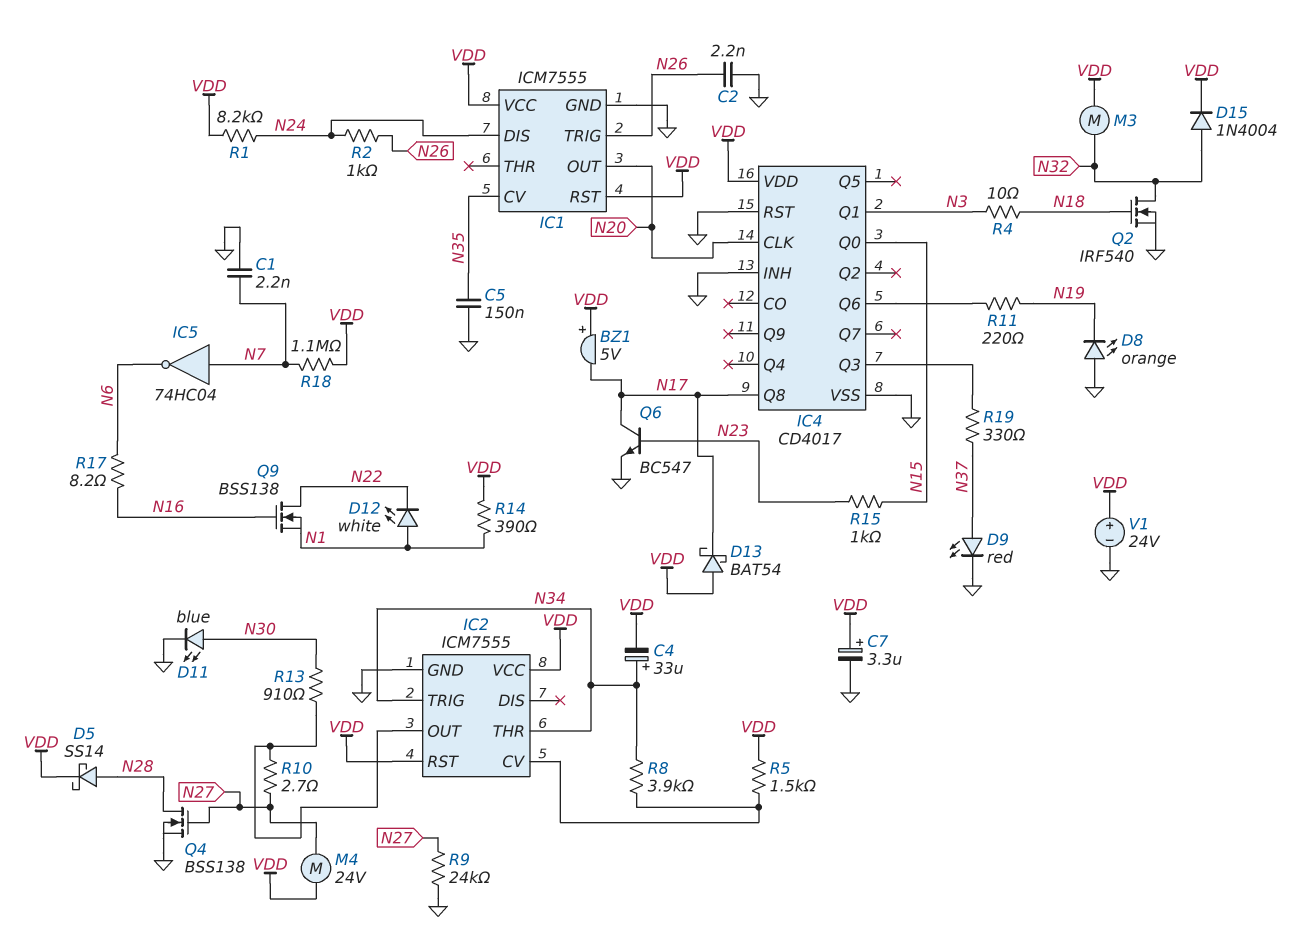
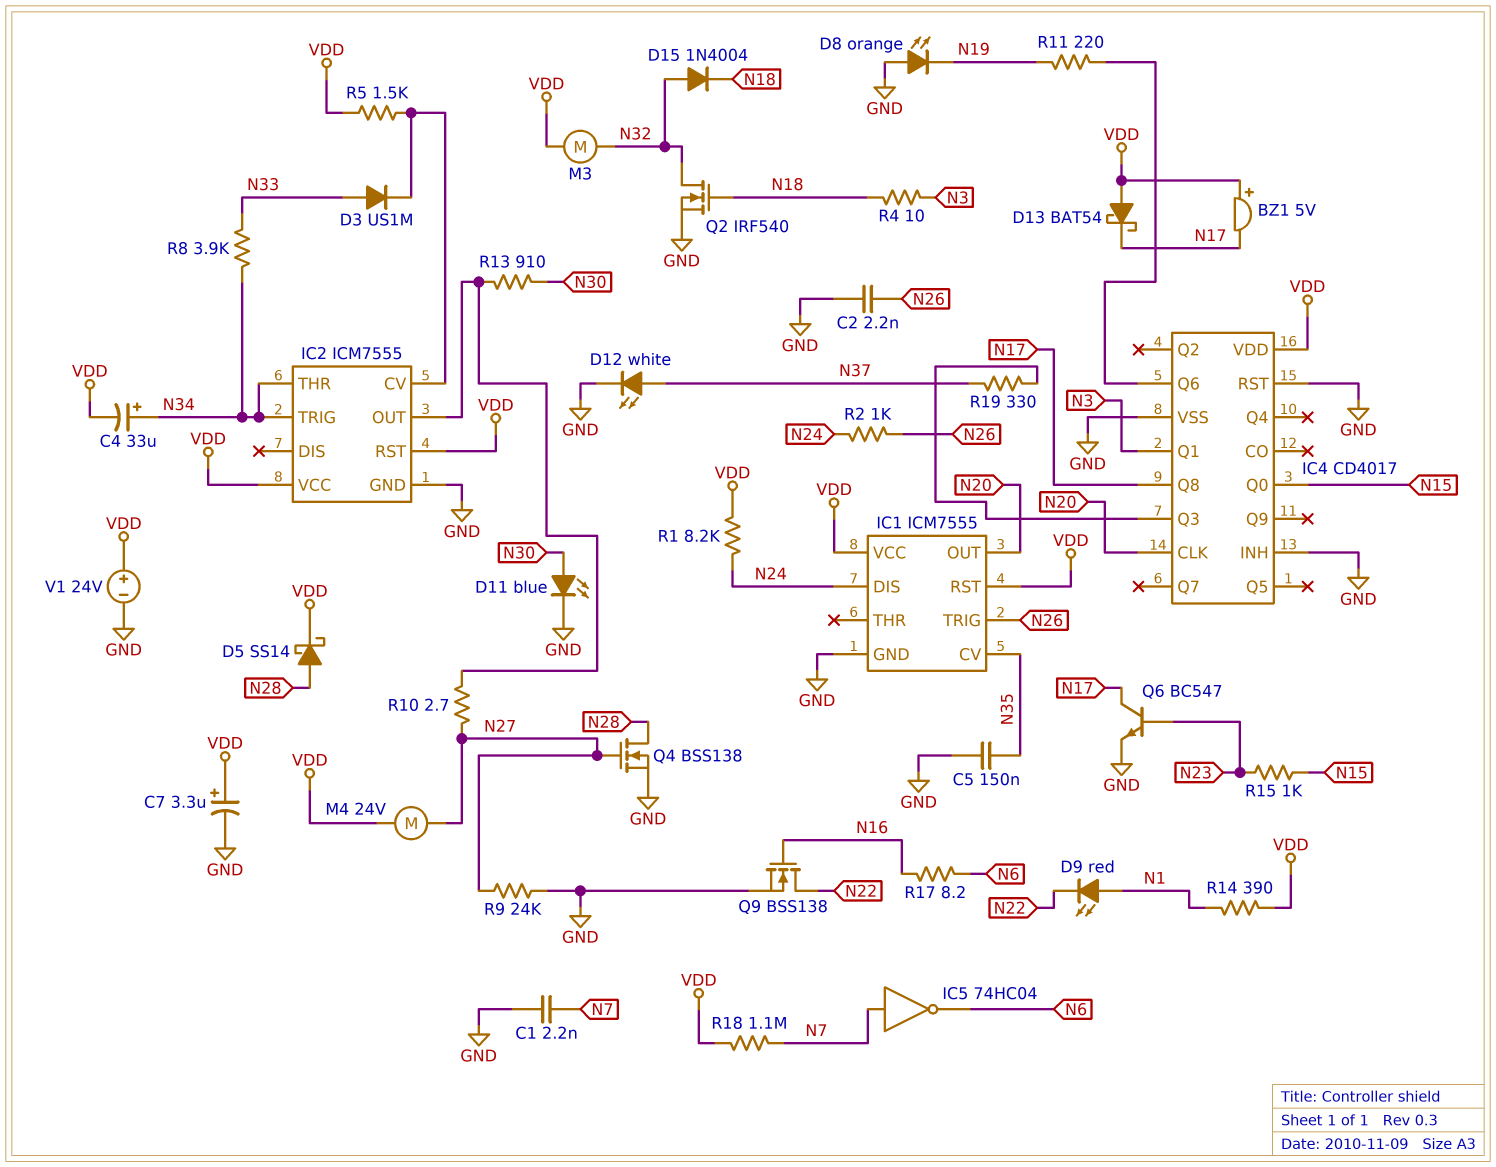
D3: none -> diode US1M (A N33, K IC2/CV)
D9: LED red (A N37, K GND) -> LED red (A N1, K N22)
D12: LED white (A N1, K N22) -> LED white (A N37, K GND)
D15: diode 1N4004 (A N32, K VDD) -> diode 1N4004 (A N32, K N18)
Q9: NMOS BSS138 (G N16, D N22, S N1) -> NMOS BSS138 (G N16, D N22, S GND)
R8: 3.9k (IC2/CV, N34) -> 3.9k (N33, N34)

